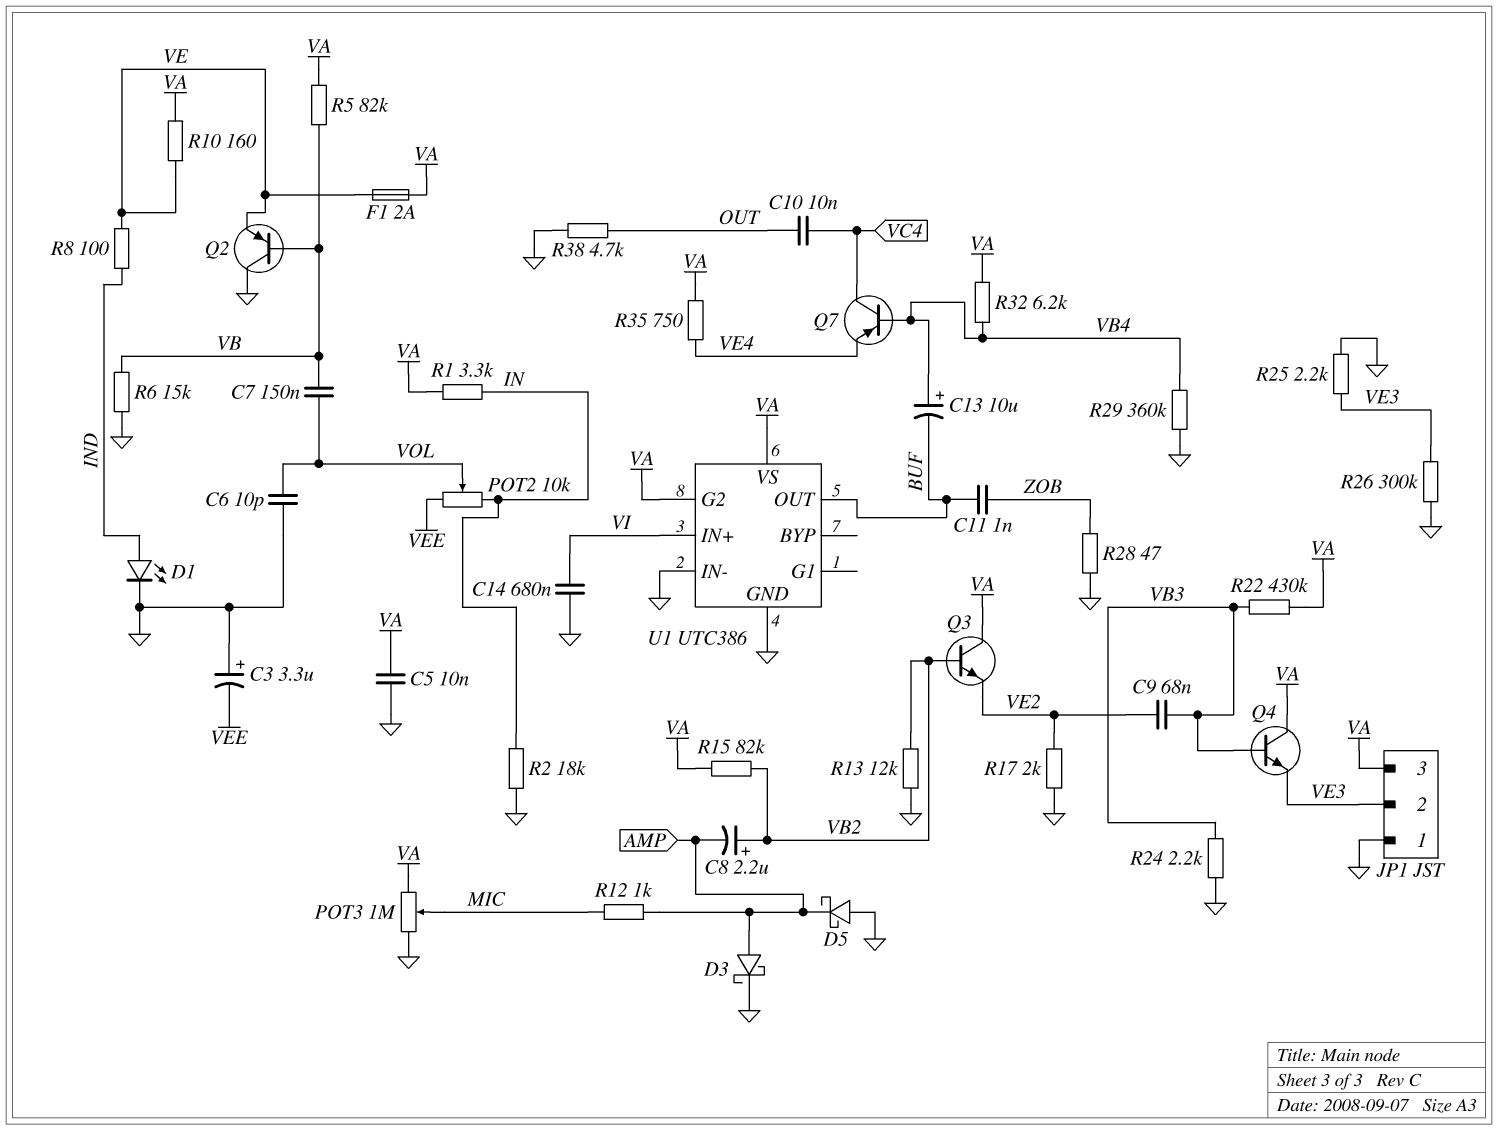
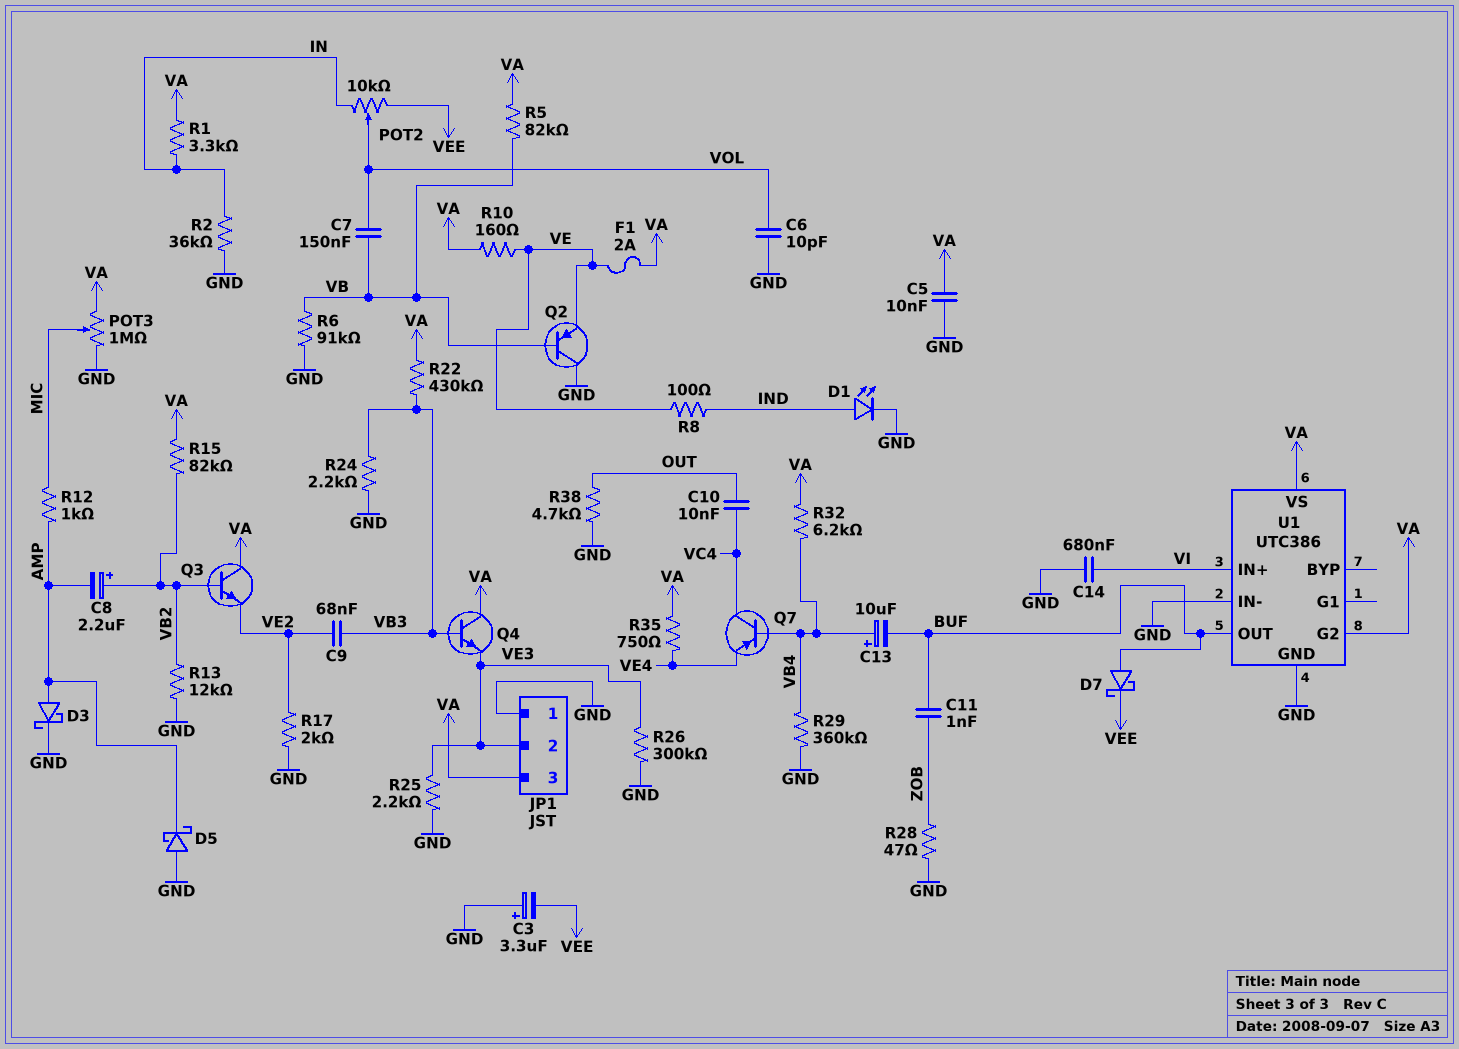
D7: none -> schottky (A BUF, K VEE)
R2: 18k (GND, IN) -> 36k (GND, IN)
R6: 15k (GND, VB) -> 91k (GND, VB)

